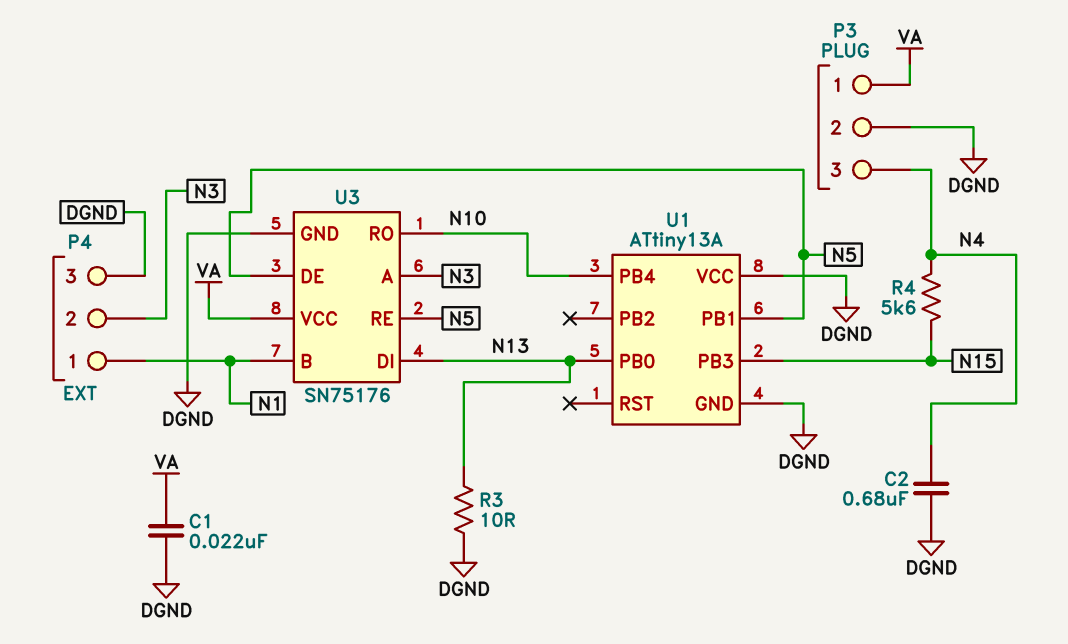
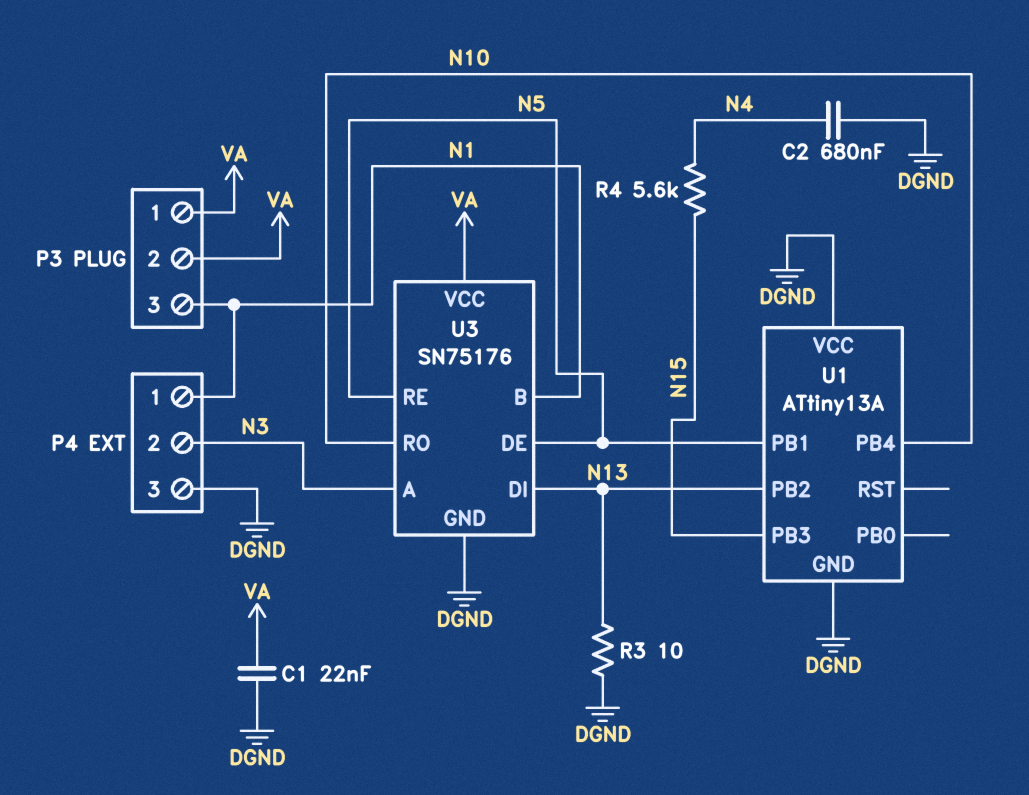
P3 pin 2: DGND -> VA
P3 pin 3: N4 -> N1
U1 pin PB0: N13 -> none
U1 pin PB2: none -> N13

